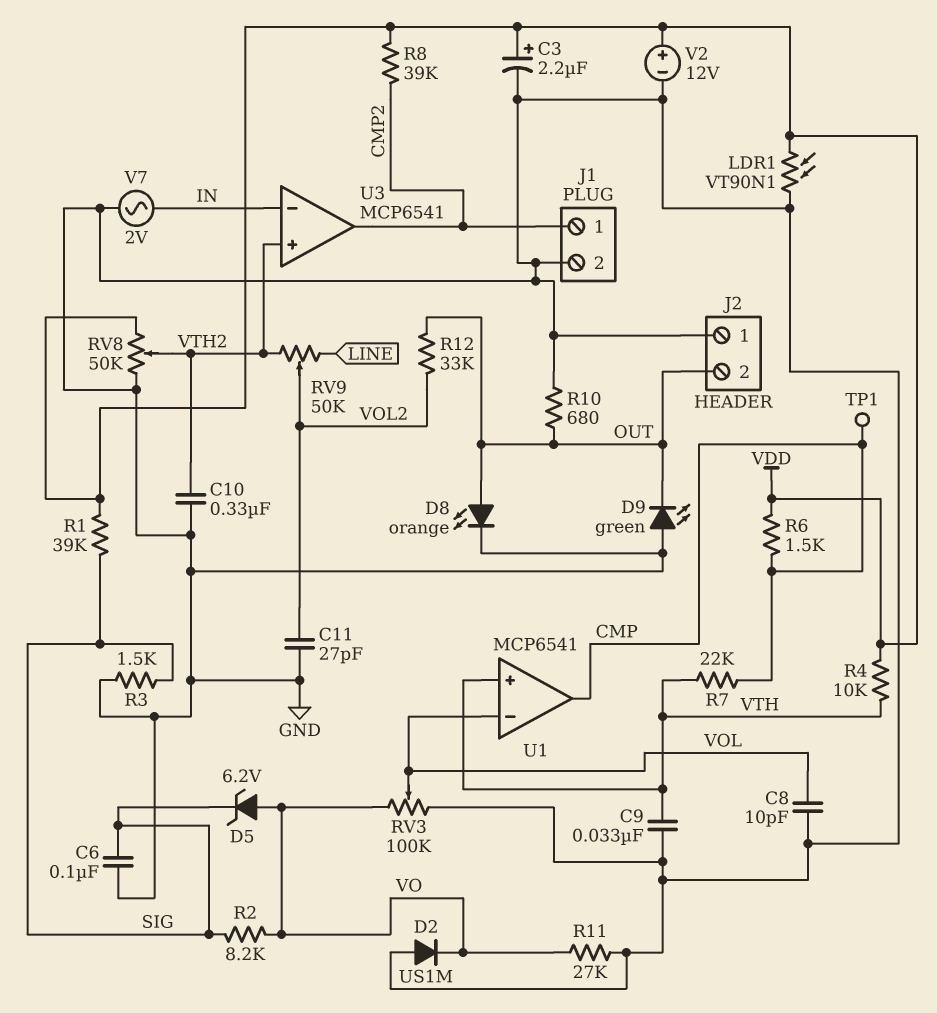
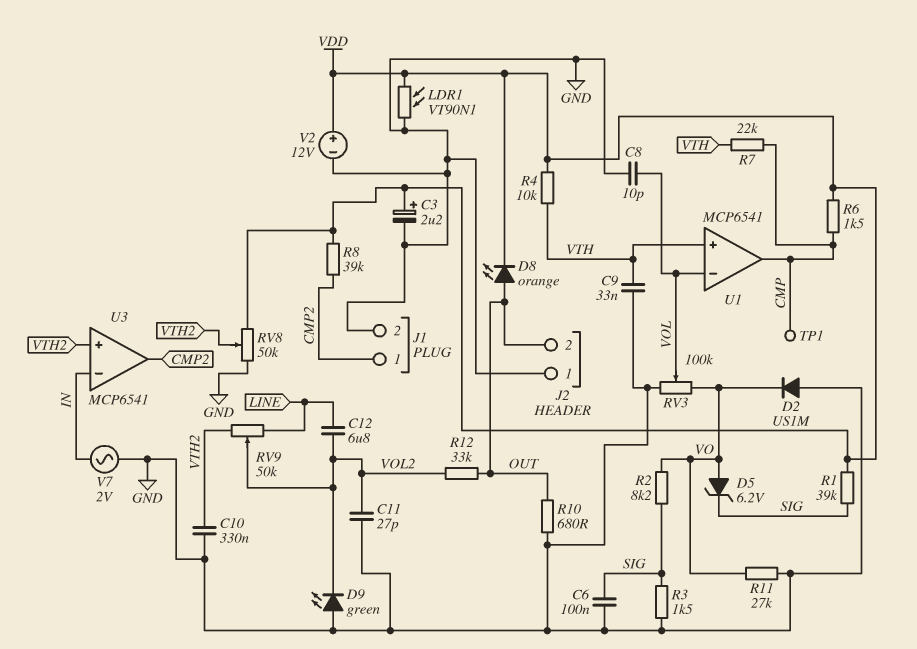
C12: none -> 6.8uF (LINE, VOL2)
D8: LED orange (A OUT, K GND) -> LED orange (A OUT, K VDD)
D9: LED green (A GND, K OUT) -> LED green (A GND, K VOL2)

